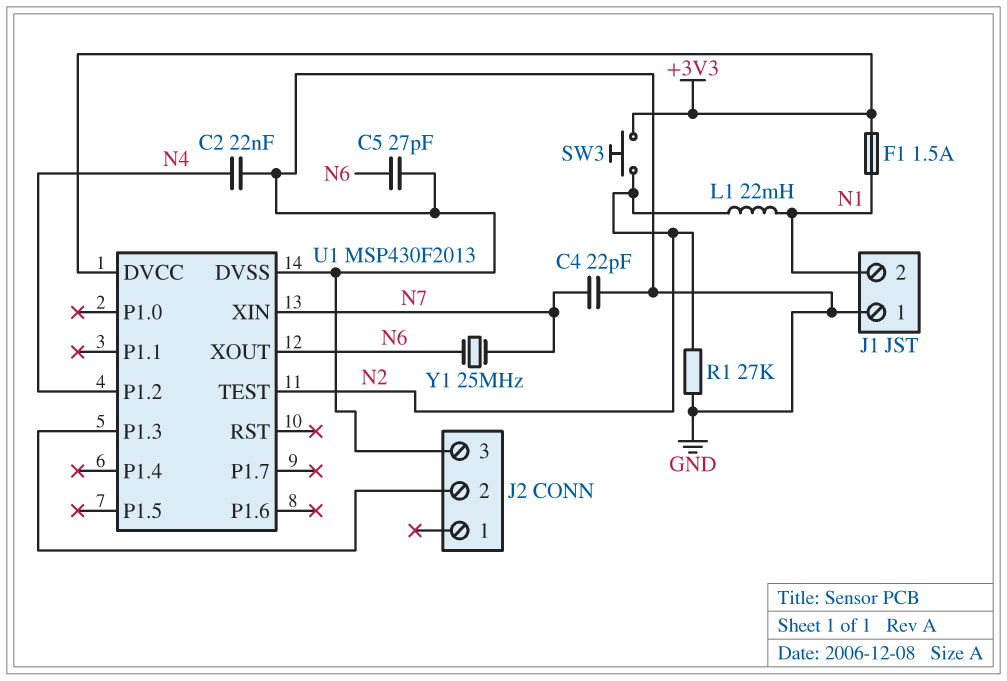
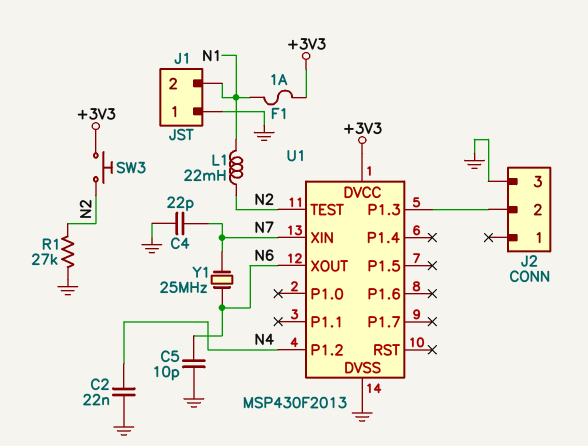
C5: 27pF (GND, N6) -> 10pF (GND, N6)
F1: 1.5A (+3V3, N1) -> 1A (+3V3, N1)

